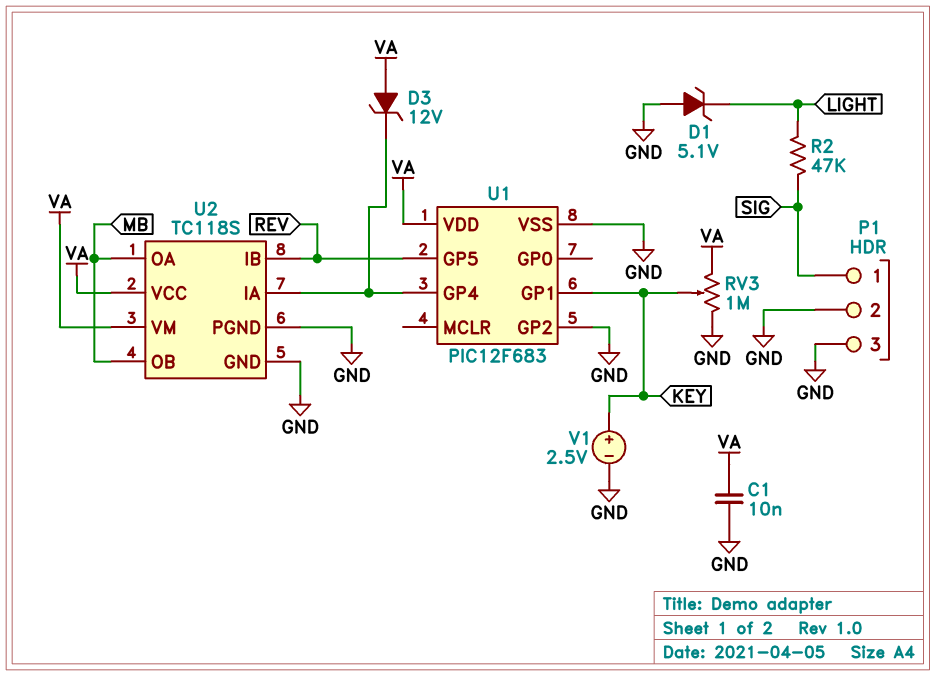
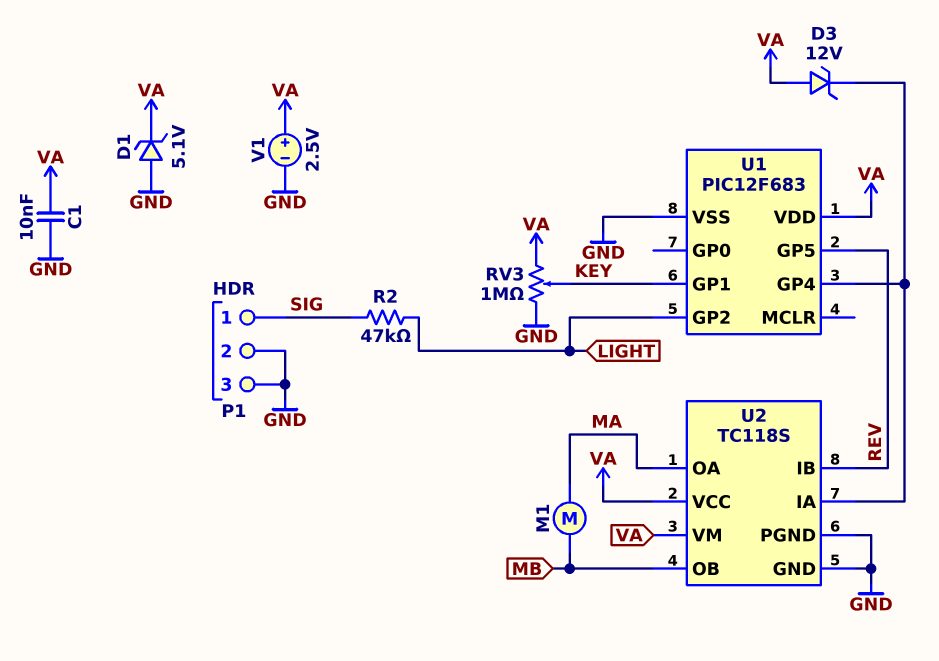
D1: zener 5.1V (A GND, K LIGHT) -> zener 5.1V (A GND, K VA)
M1: none -> motor (MA, MB)
U1 pin GP2: GND -> LIGHT
U2 pin OA: MB -> MA
V1: 2.5V (plus KEY, minus GND) -> 2.5V (plus VA, minus GND)

